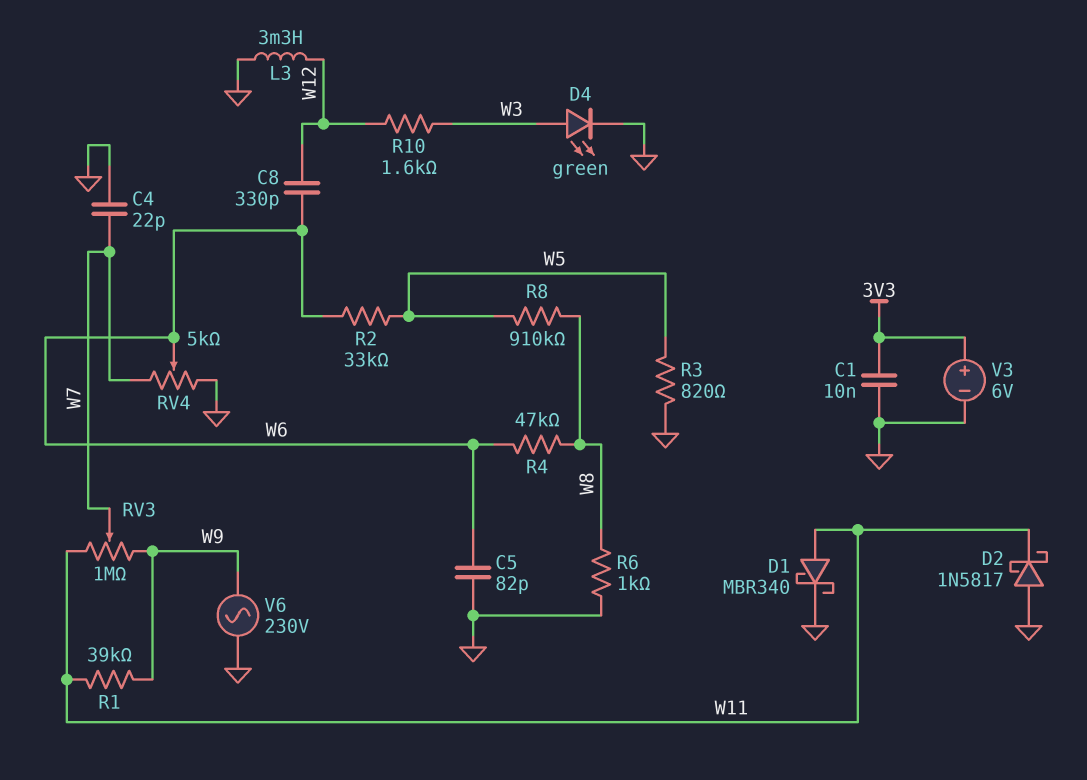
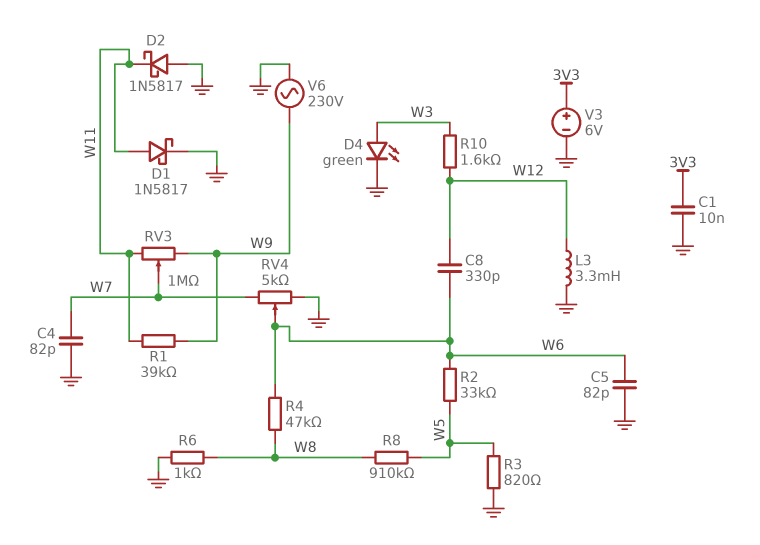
C4: 22pF (GND, W7) -> 82pF (GND, W7)
D1: schottky MBR340 (A W11, K GND) -> schottky 1N5817 (A W11, K GND)

